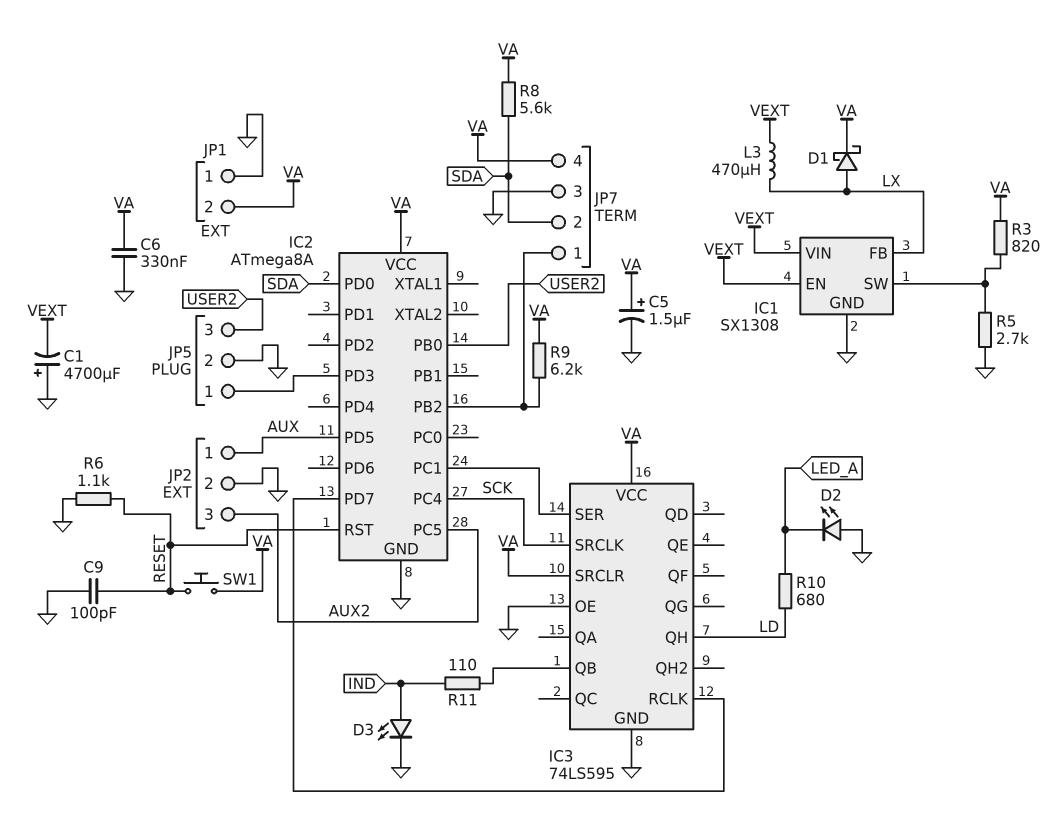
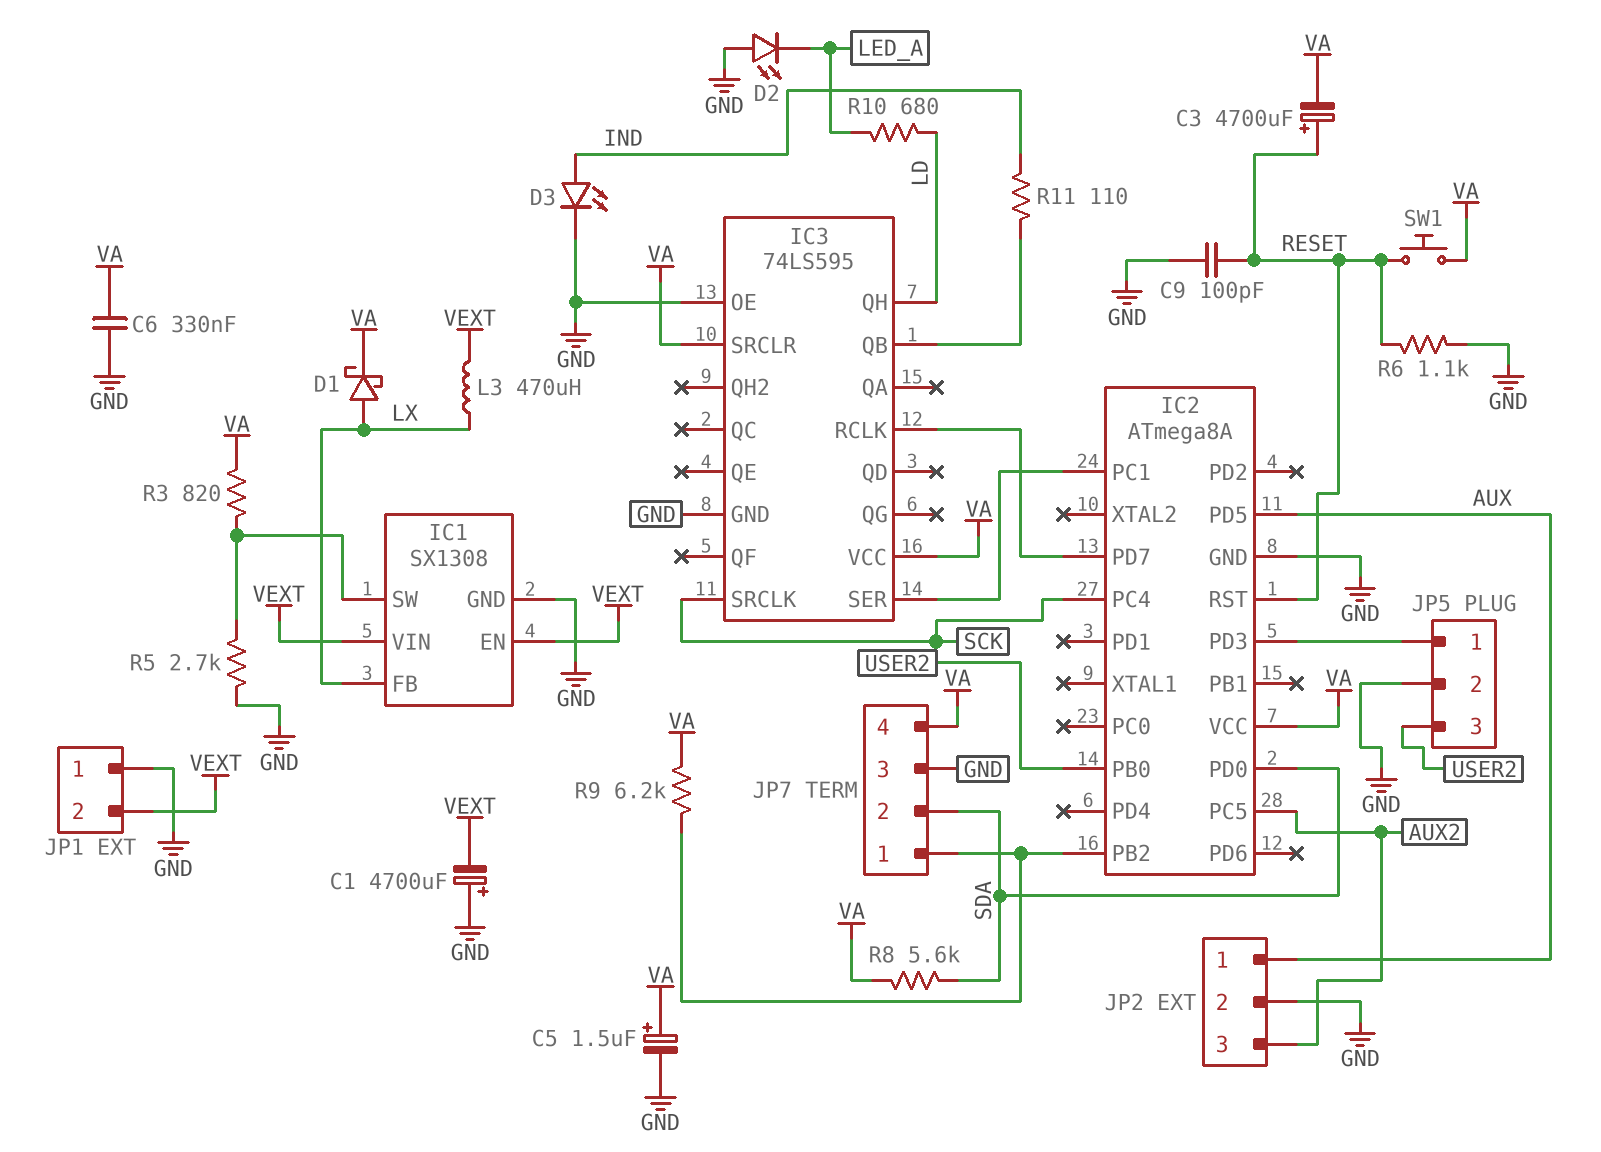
C3: none -> 4700uF (plus RESET, minus VA)
JP1 pin 2: VA -> VEXT

